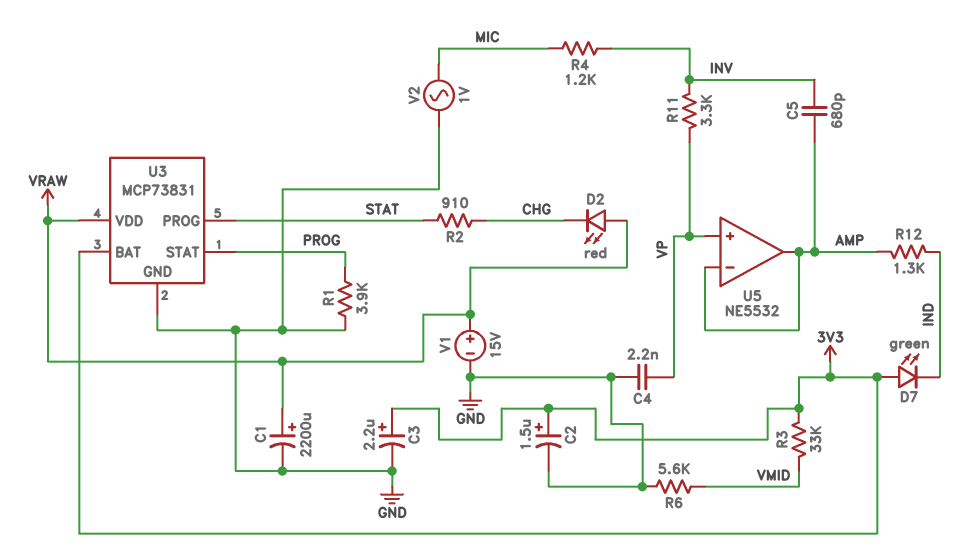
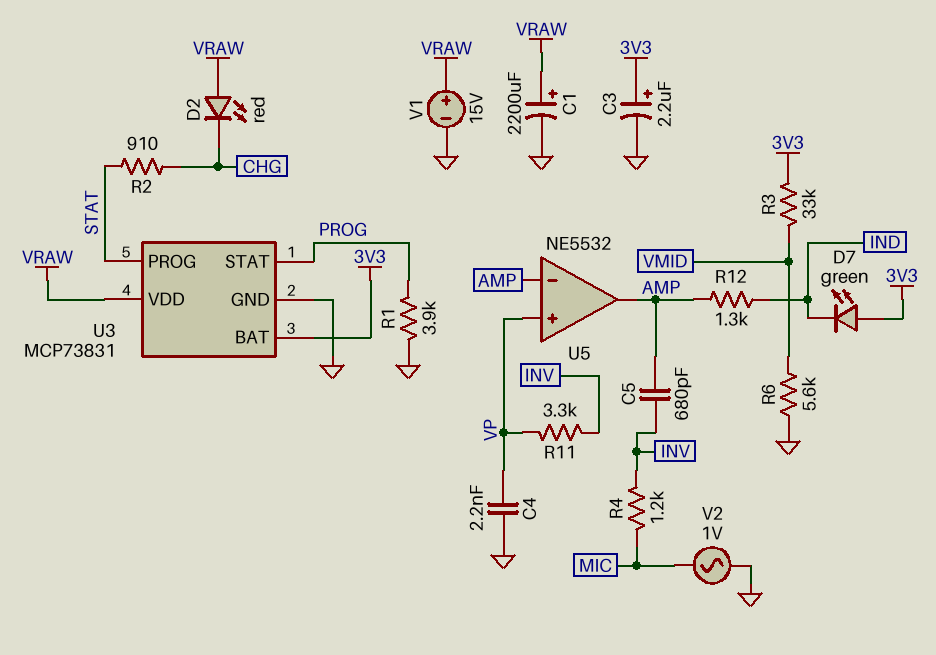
C2: 1.5uF (plus 3V3, minus GND) -> none

